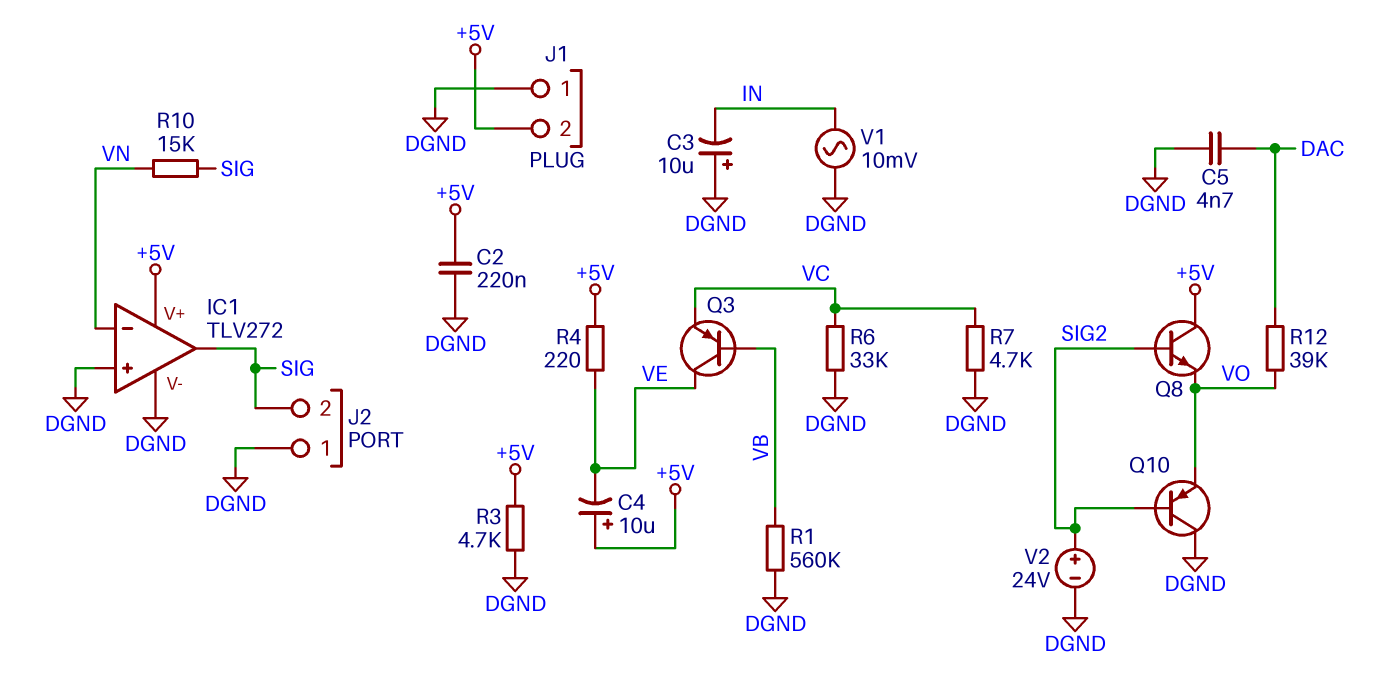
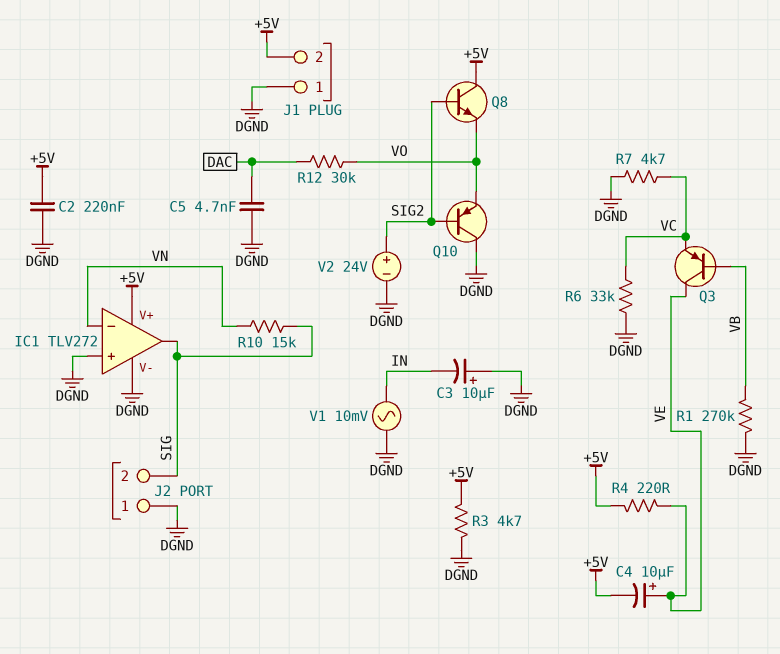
C4: 10uF (plus +5V, minus VE) -> 10uF (plus VE, minus +5V)
R1: 560k (DGND, VB) -> 270k (DGND, VB)
R12: 39k (DAC, VO) -> 30k (DAC, VO)

